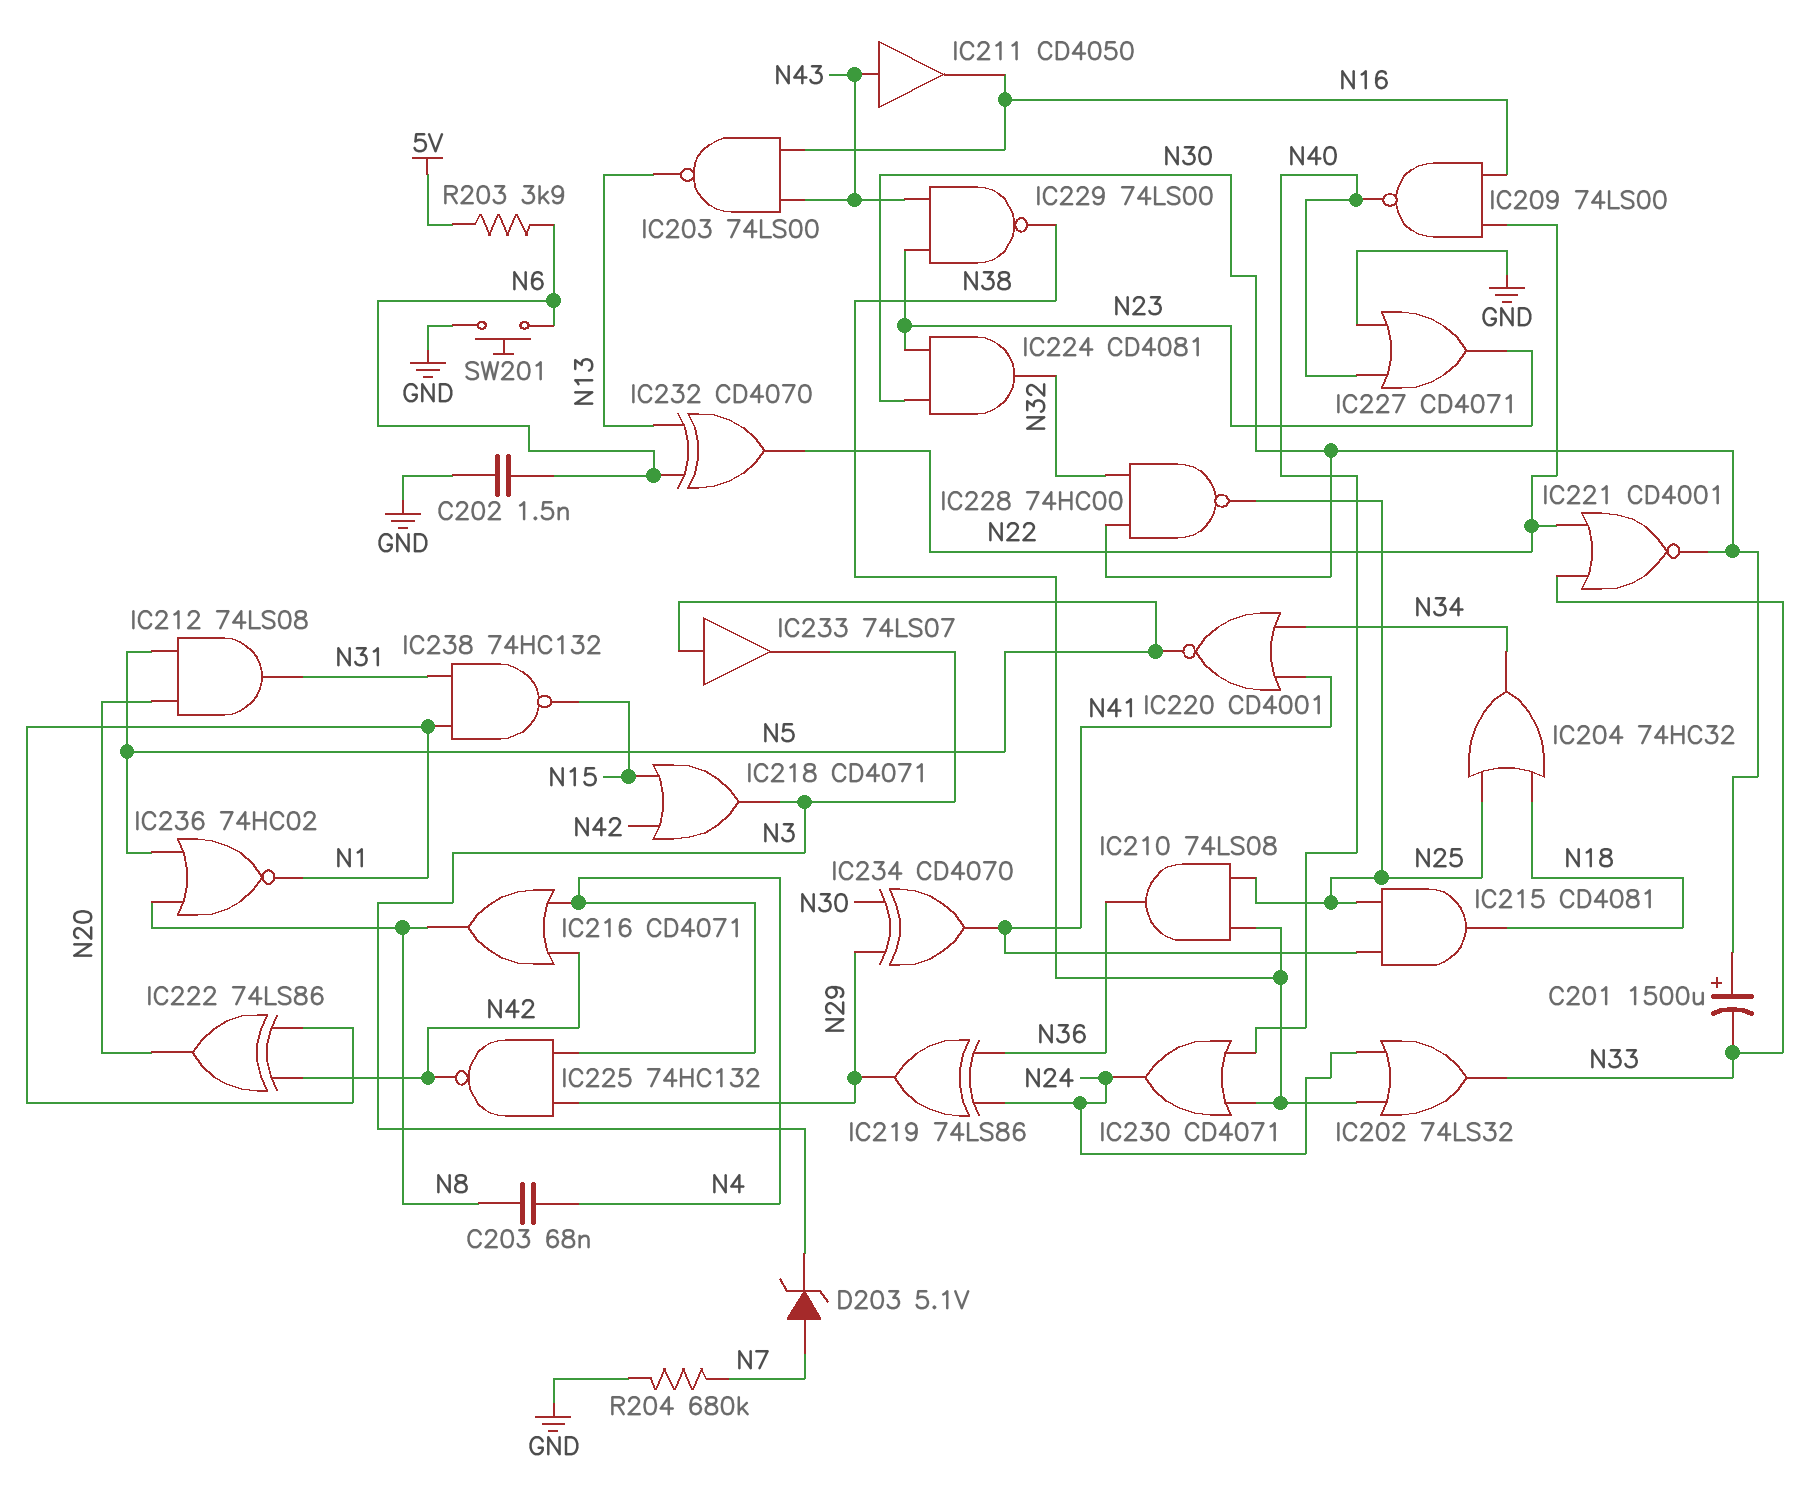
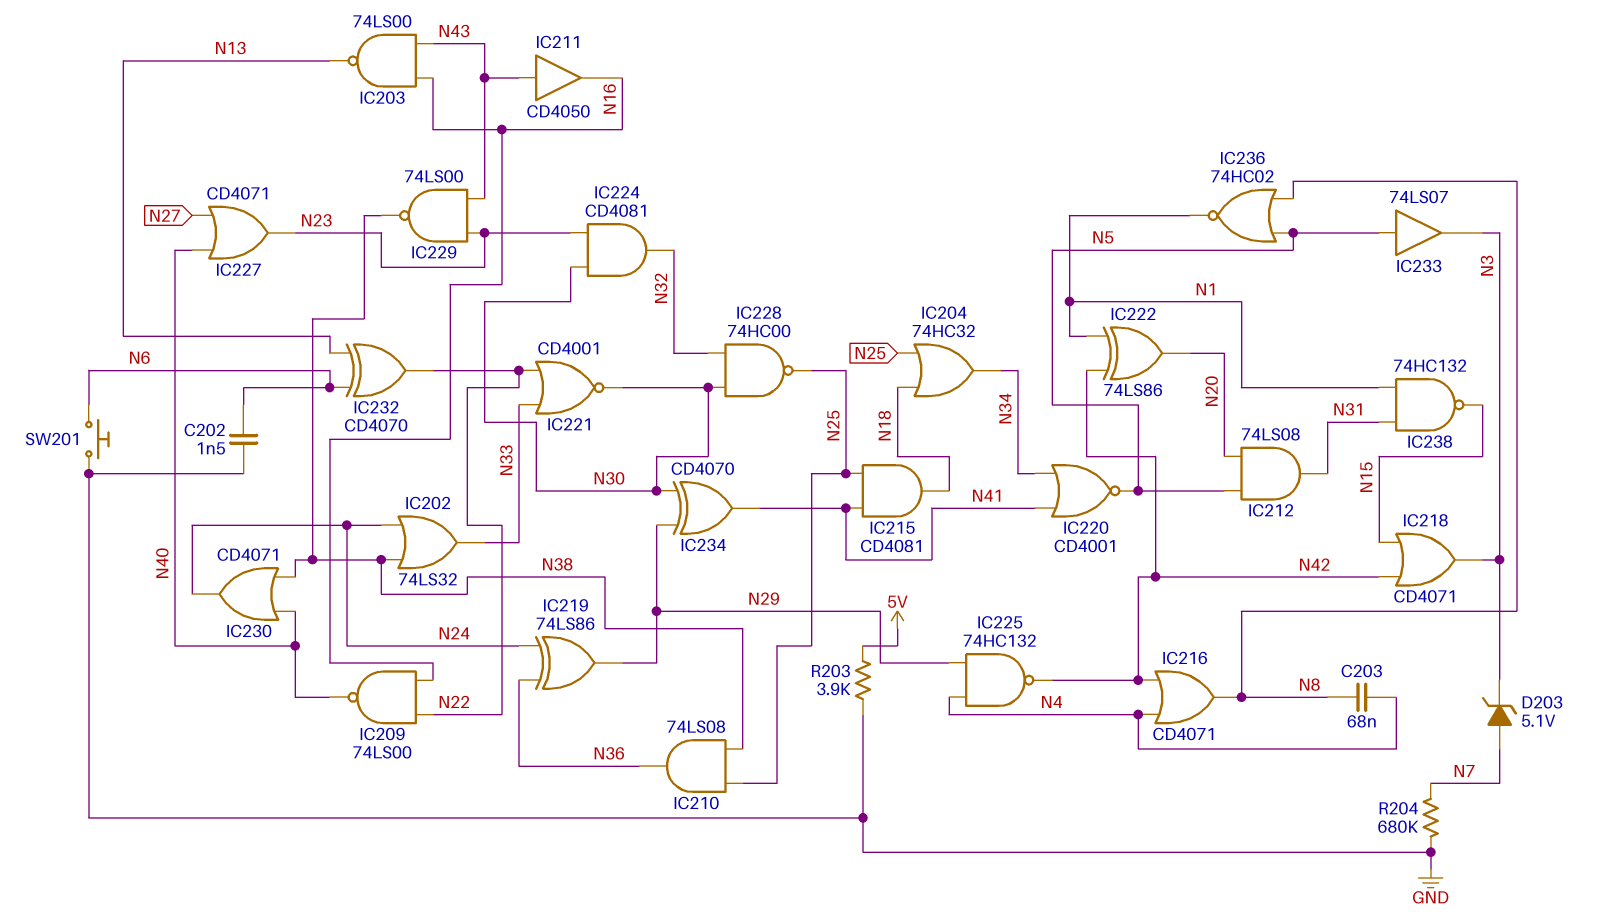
C201: 1500uF (plus N30, minus N33) -> none
IC227: OR CD4071 (in GND, in N40, out N23) -> OR CD4071 (in N27, in N40, out N23)
R203: 3.9k (5V, N6) -> 3.9k (5V, GND)

